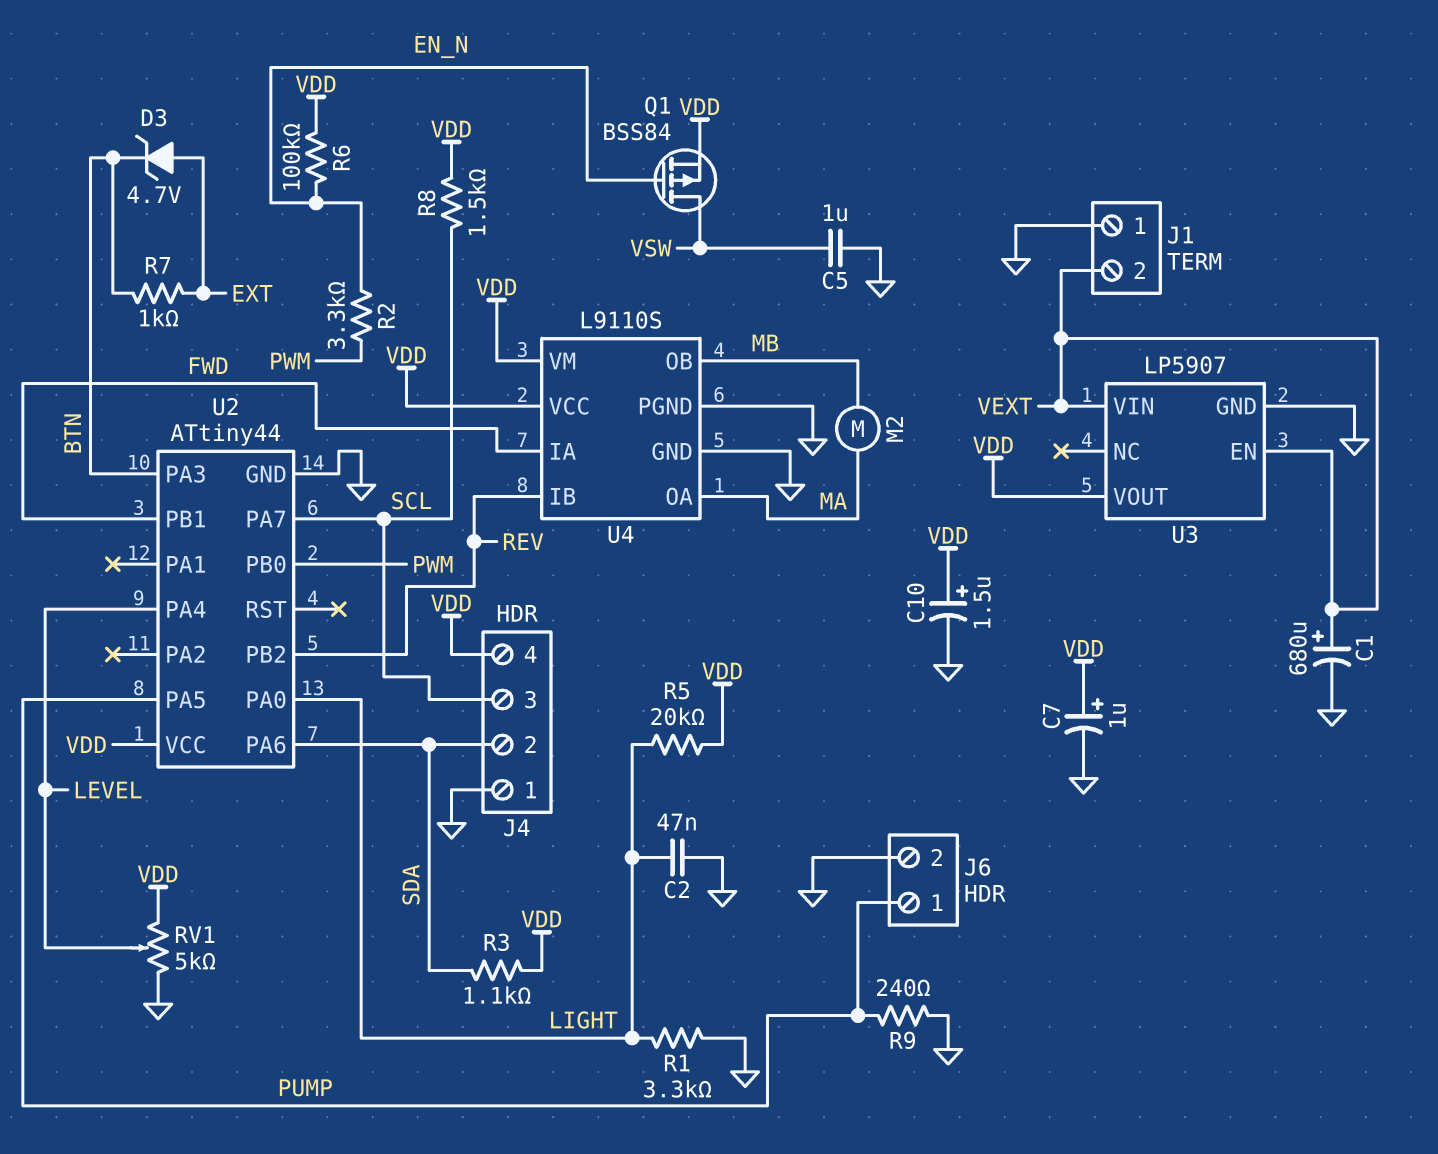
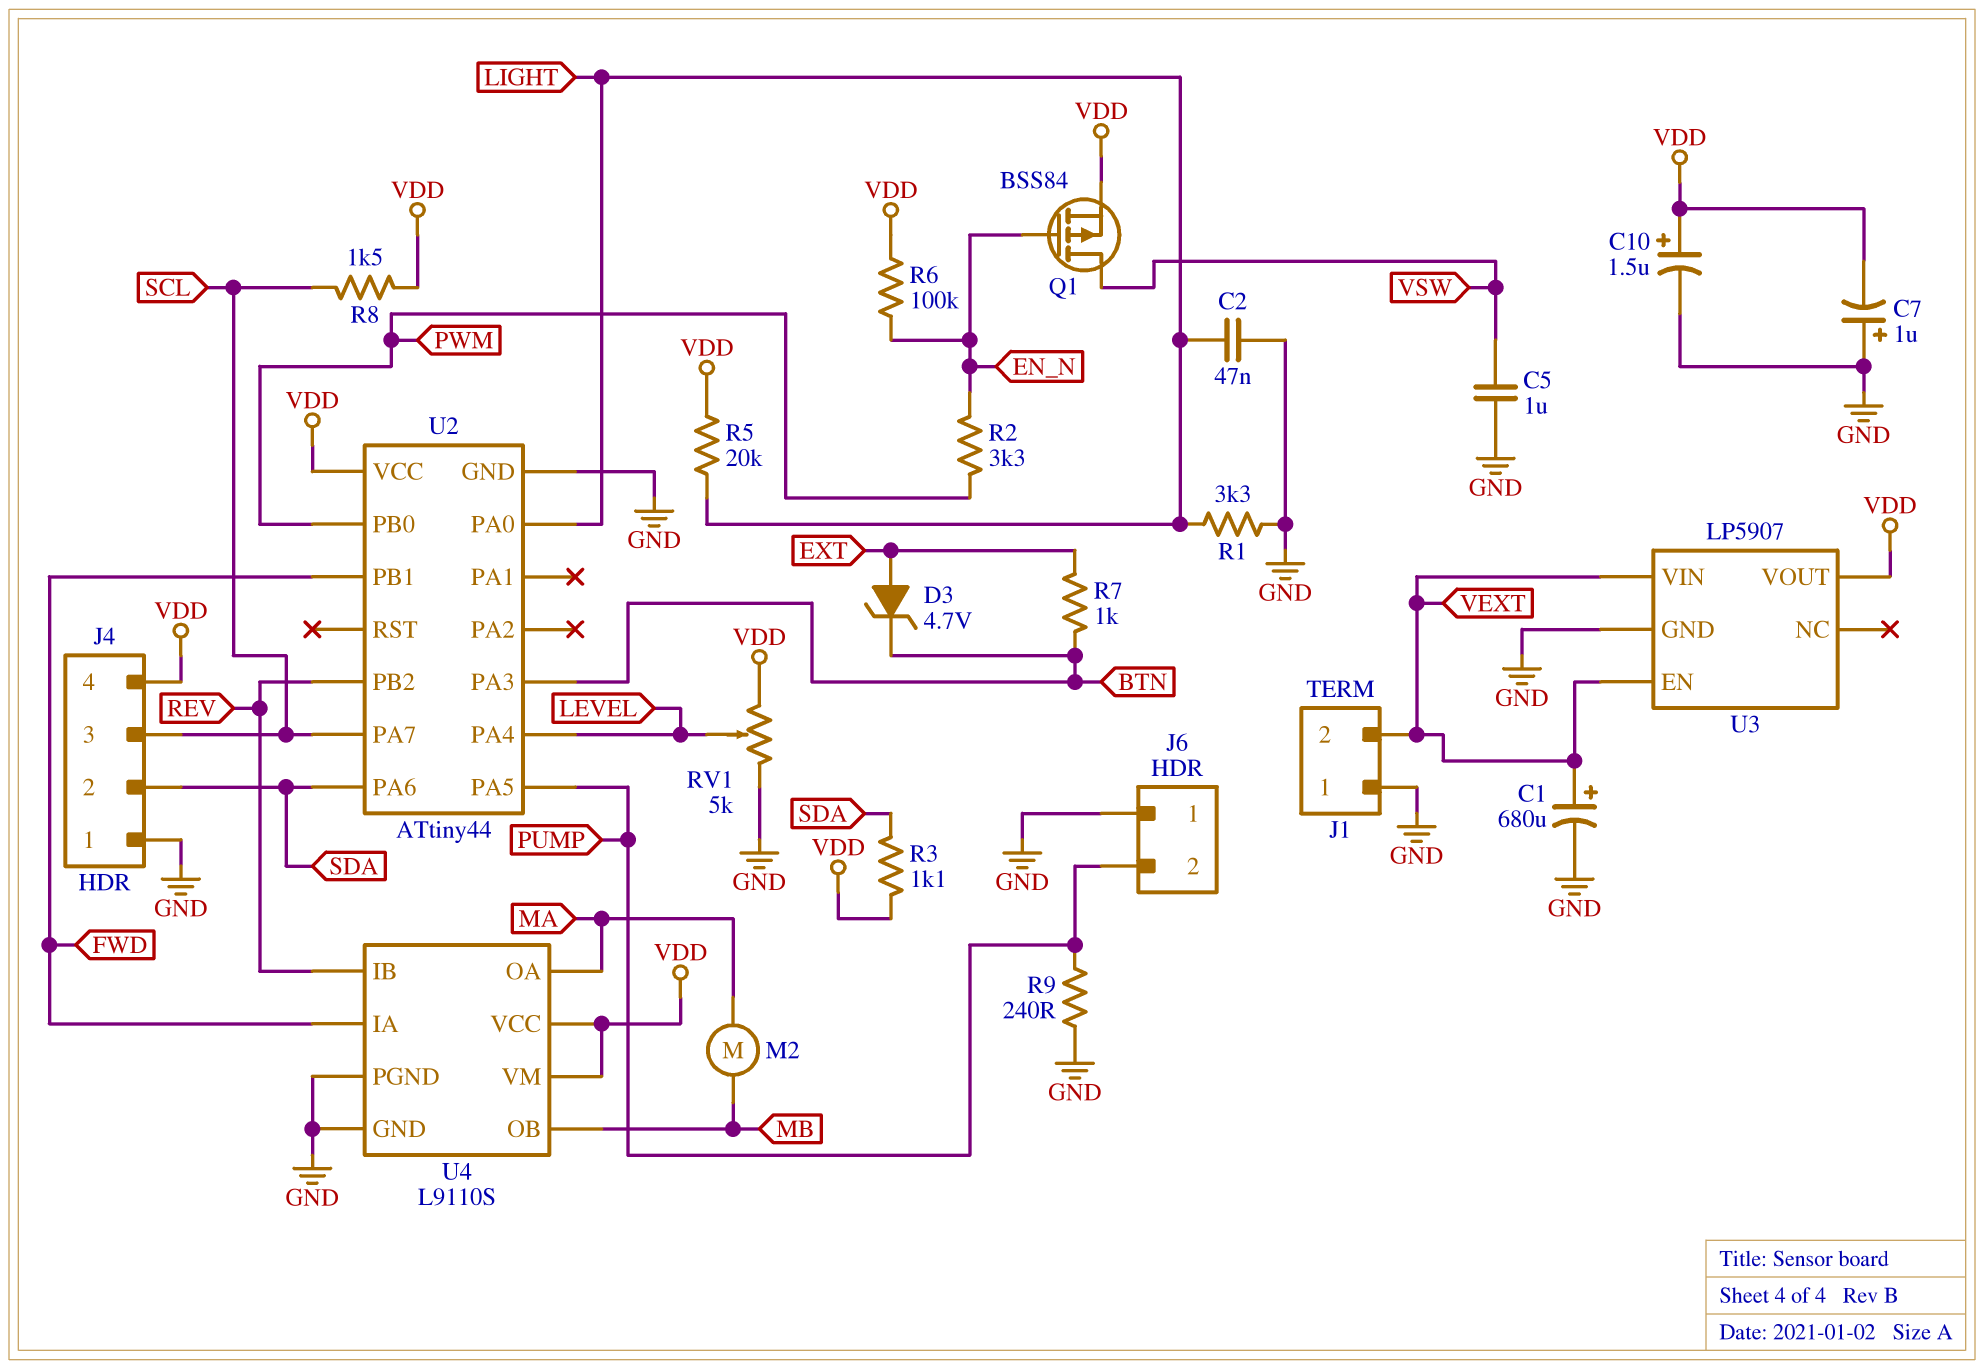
C7: 1uF (plus VDD, minus GND) -> 1uF (plus GND, minus VDD)
J6 pin 1: PUMP -> GND
J6 pin 2: GND -> PUMP

